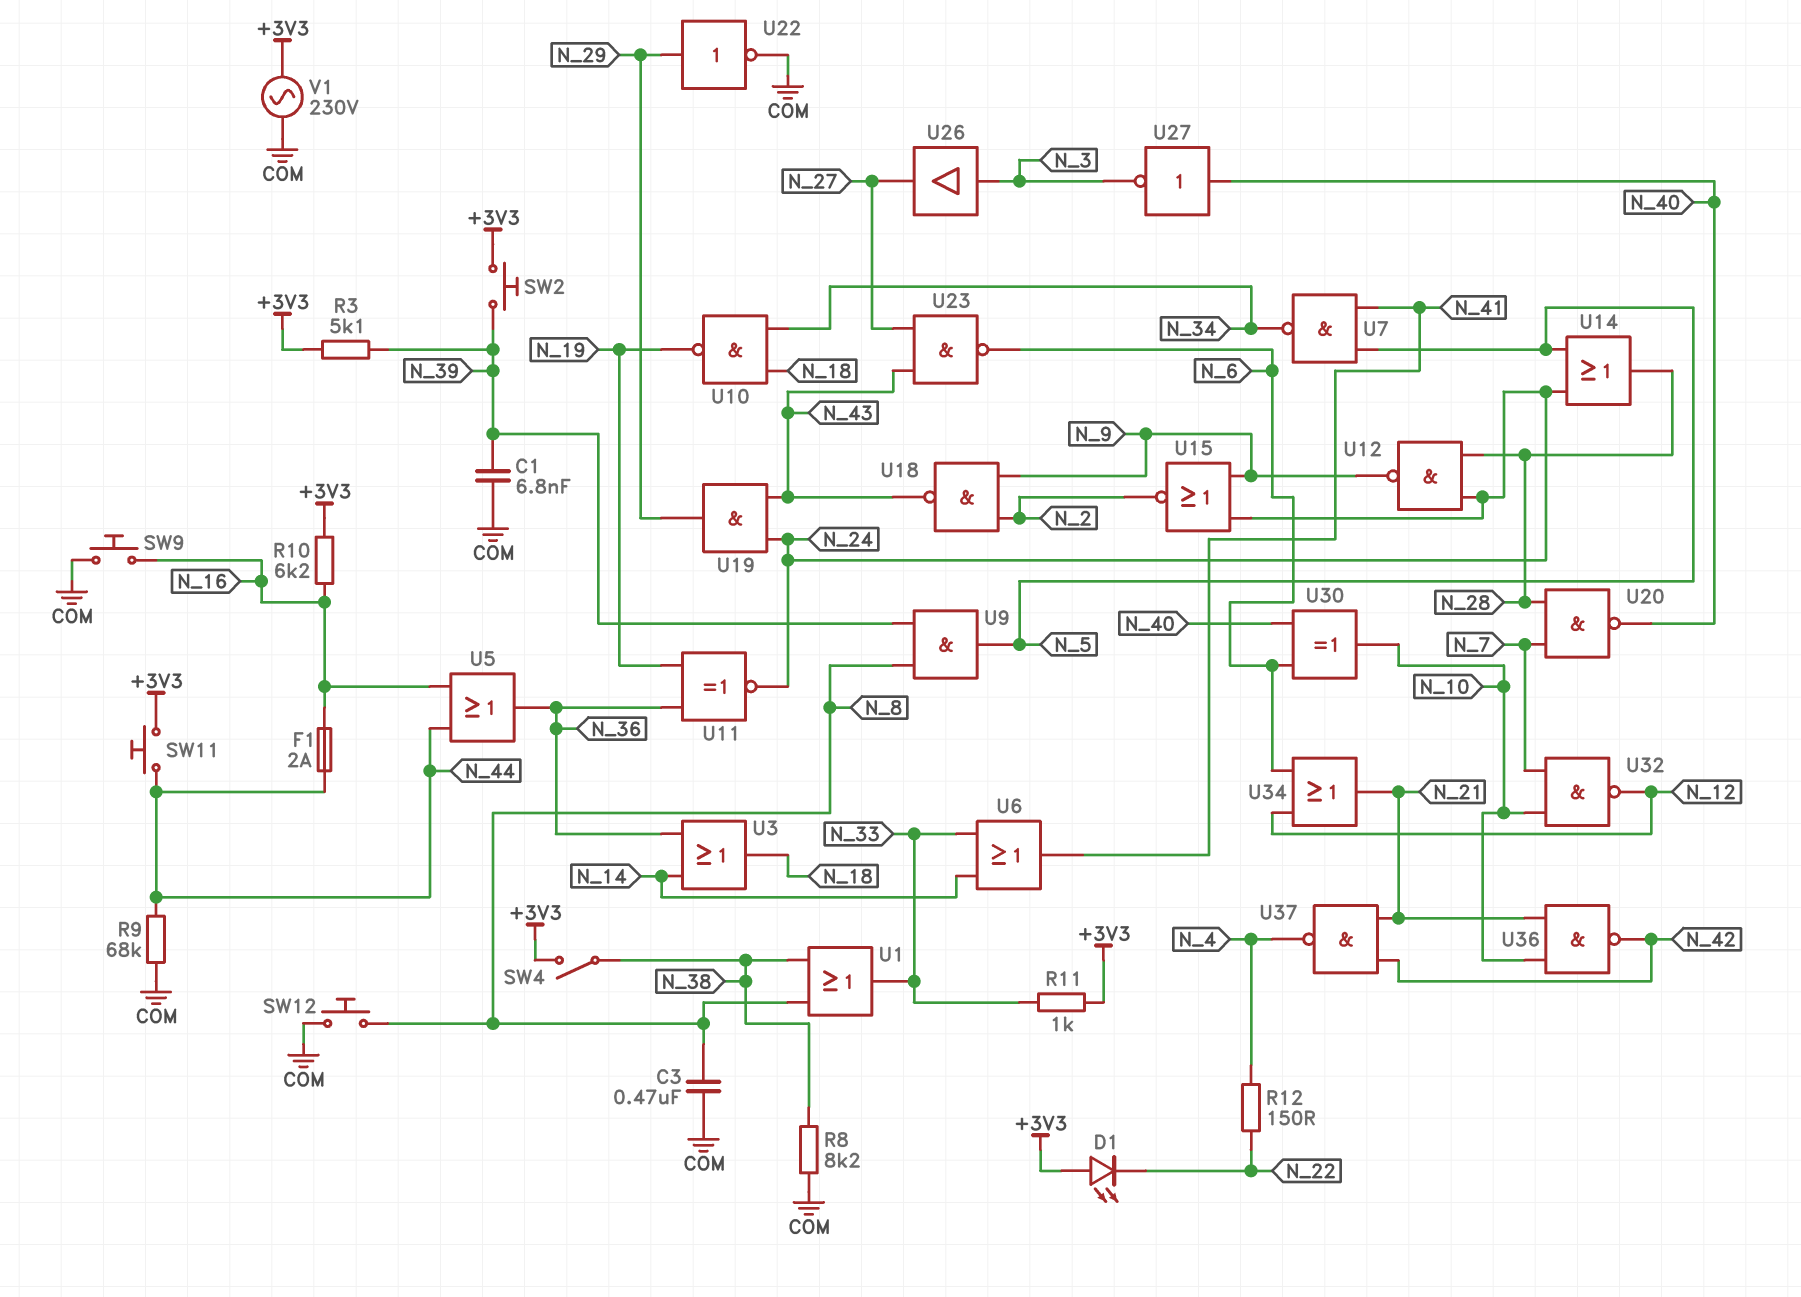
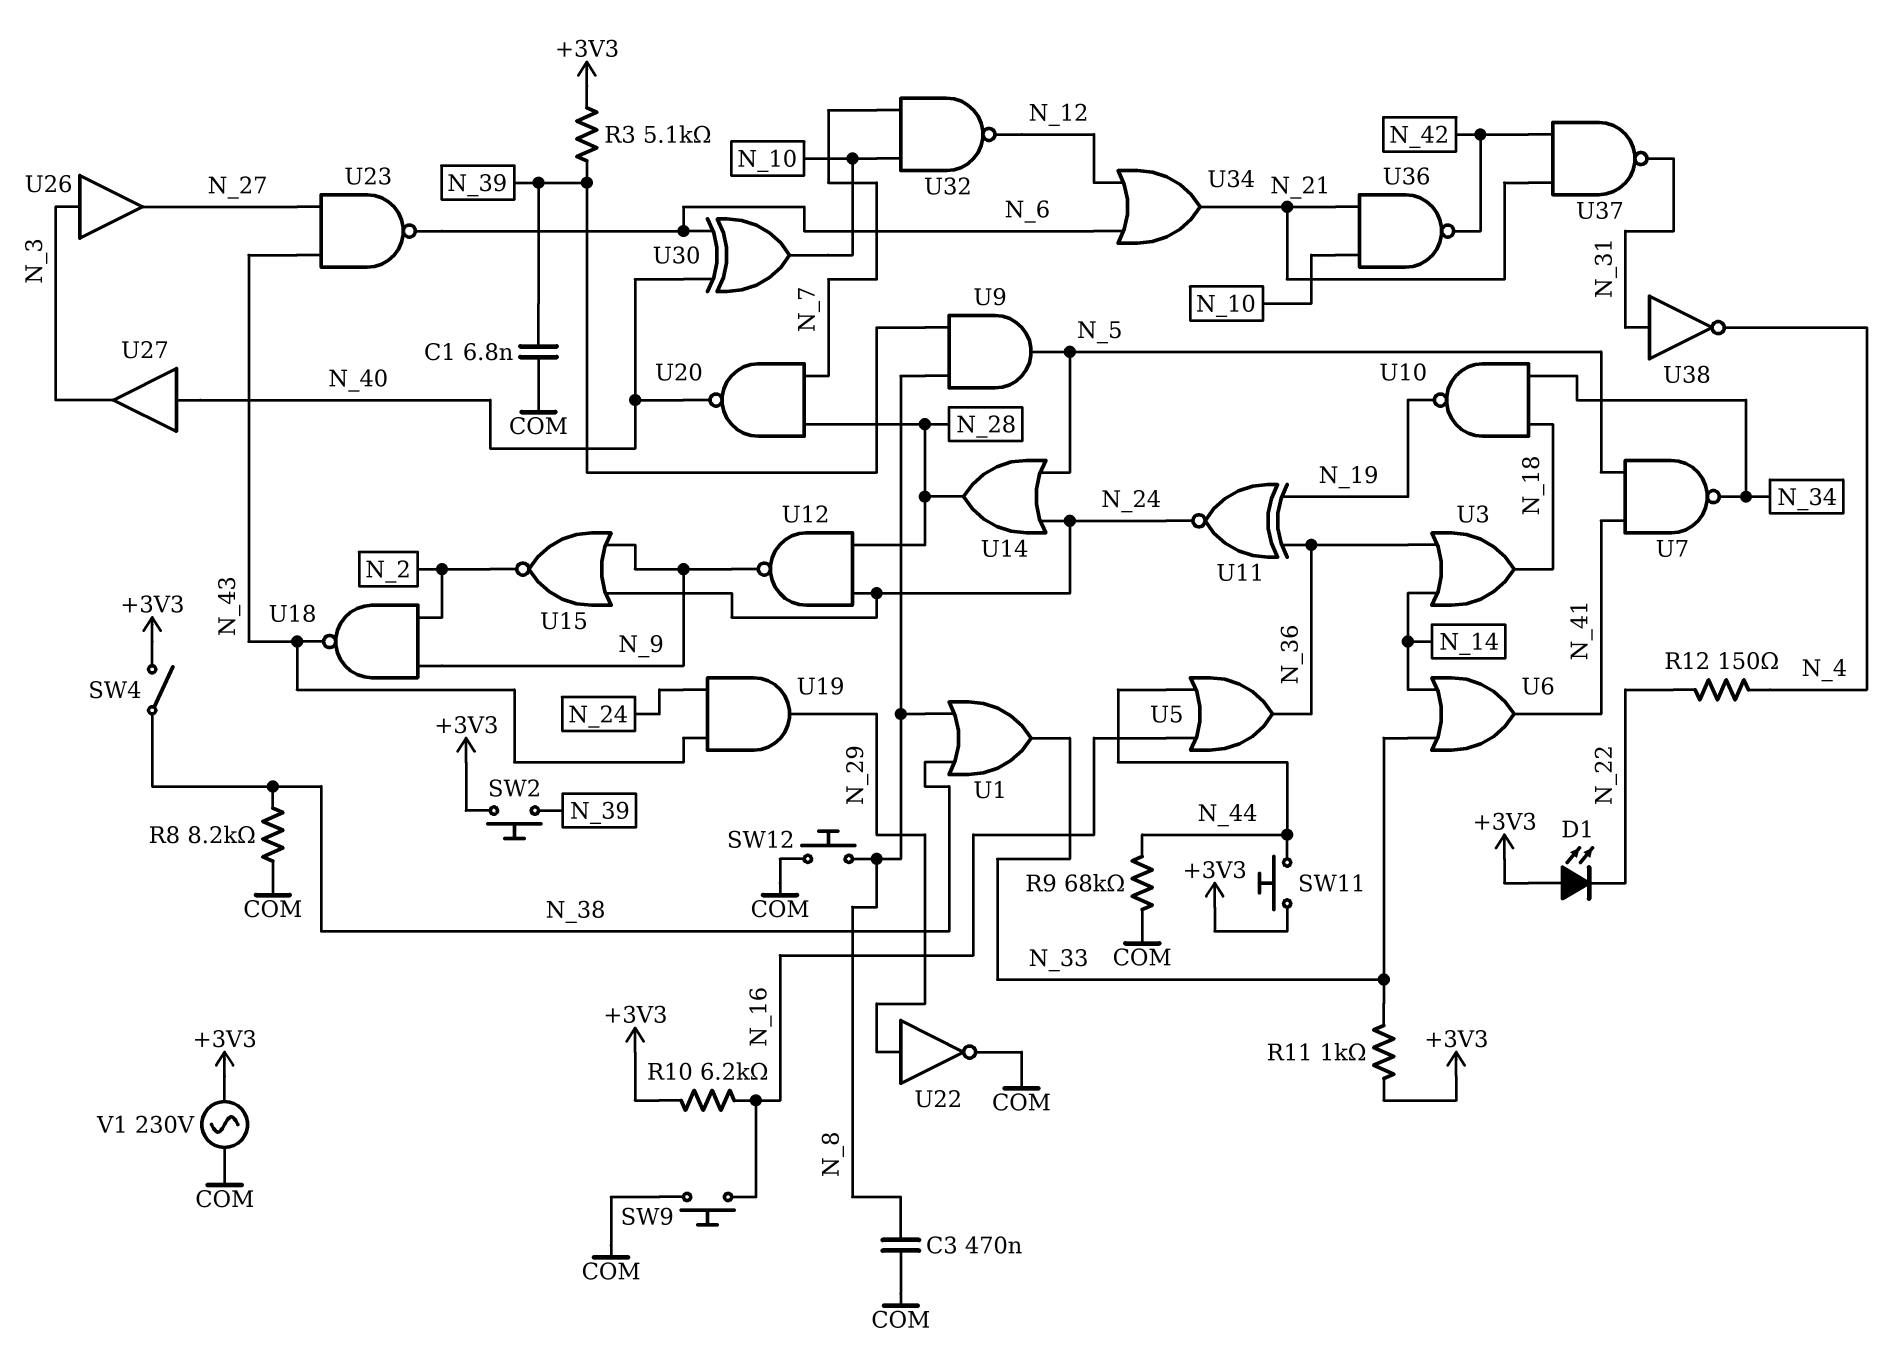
F1: 2A (N_16, N_44) -> none
U27: NOT (in N_40, out N_3) -> buffer (in N_40, out N_3)
U37: NAND (in N_21, in N_42, out N_4) -> NAND (in N_21, in N_42, out N_31)
U38: none -> NOT (in N_31, out N_4)

